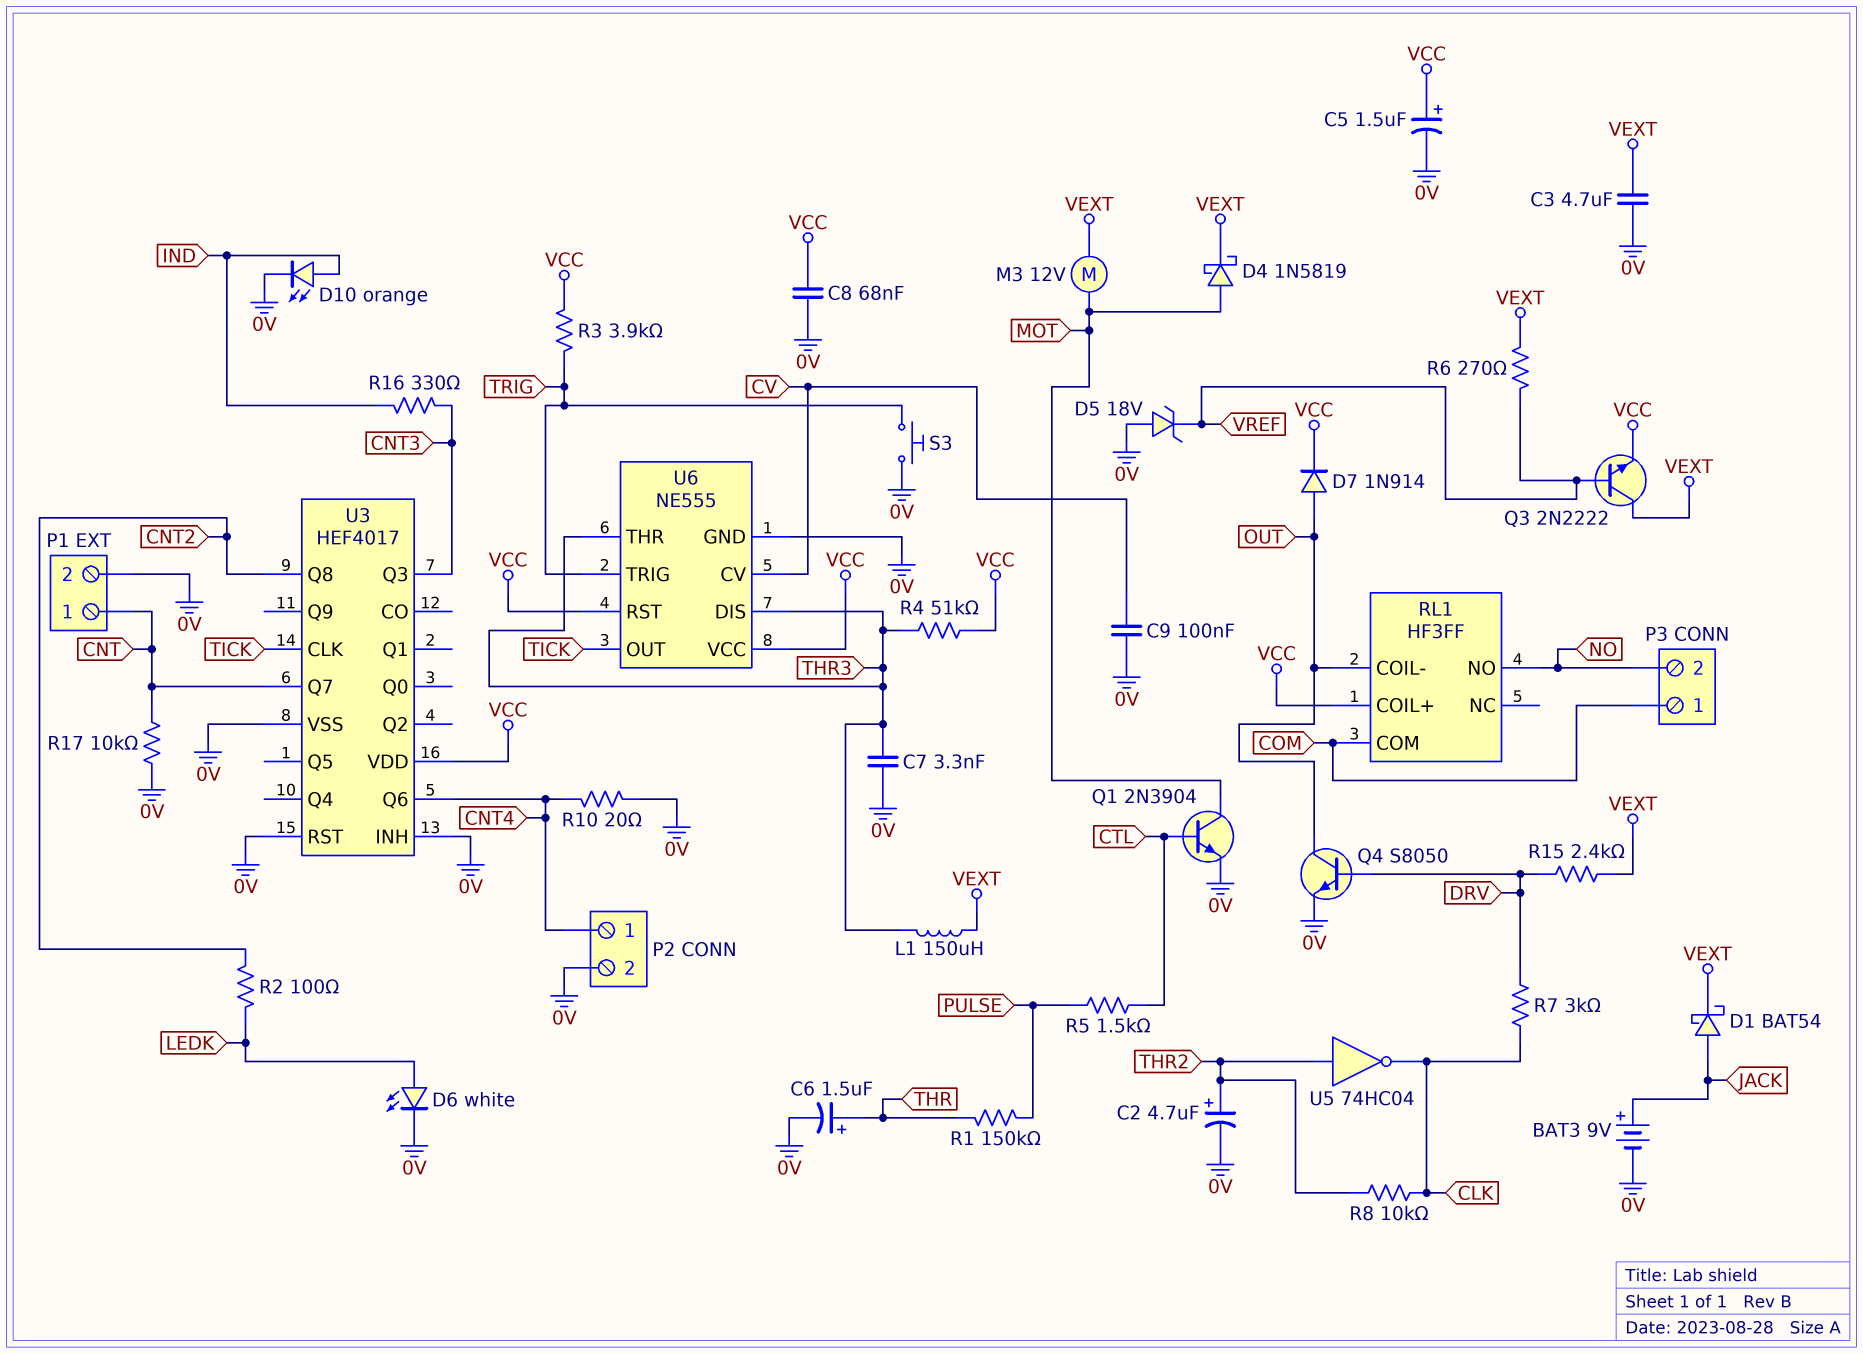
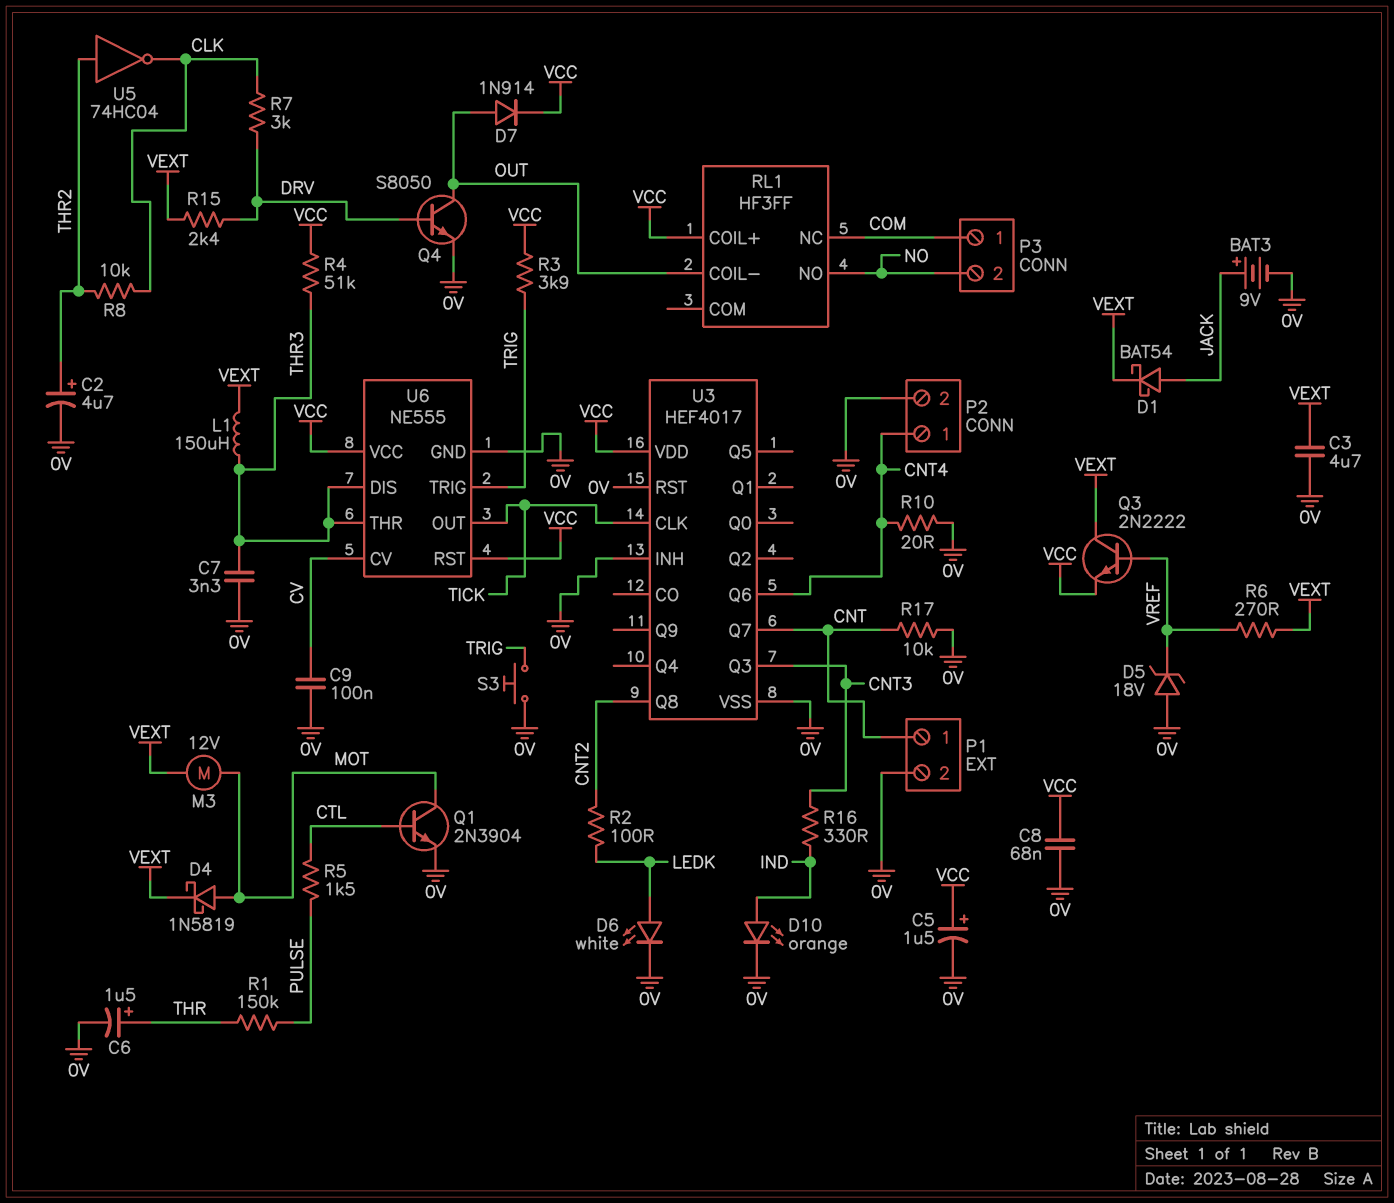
RL1 pin COM: COM -> none
RL1 pin NC: none -> COM

